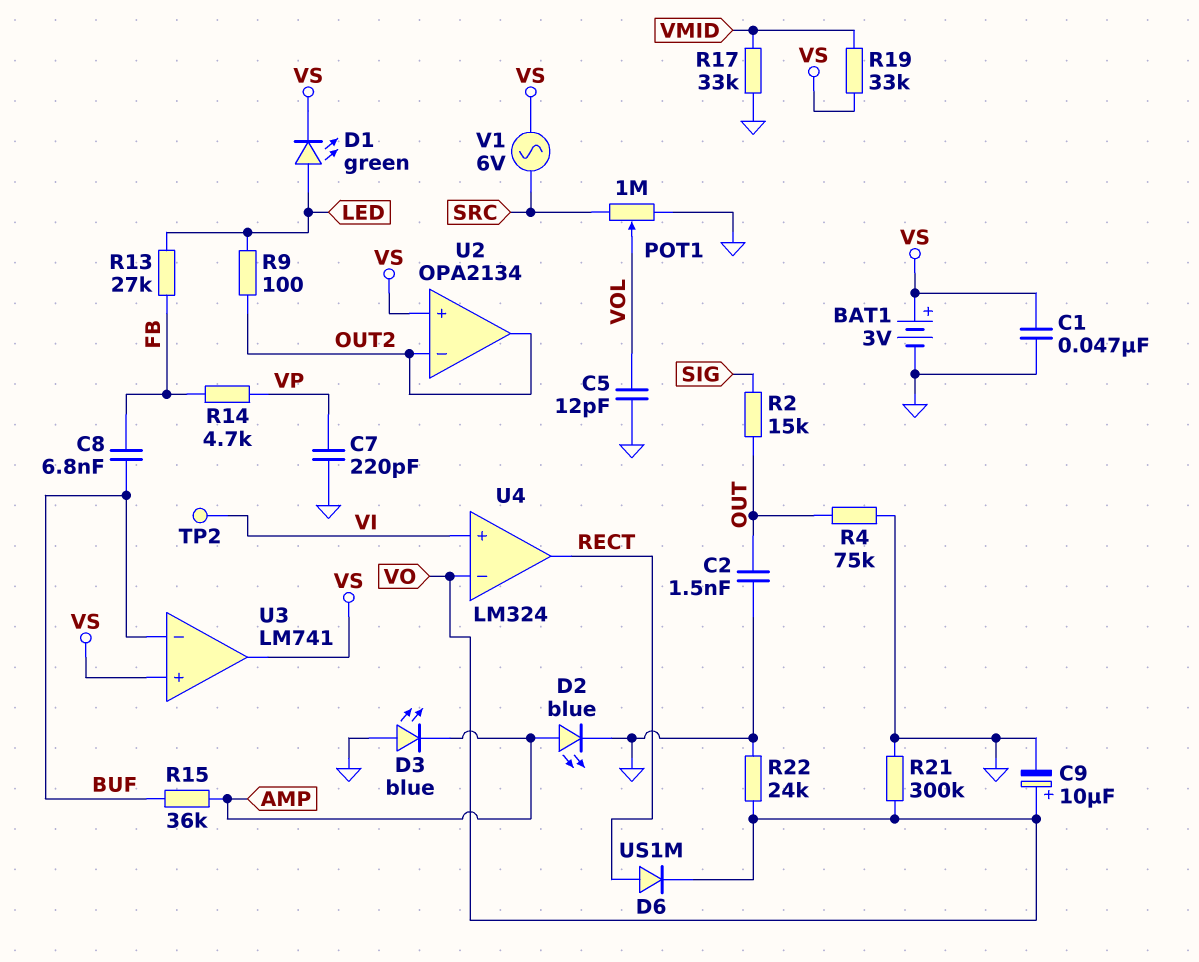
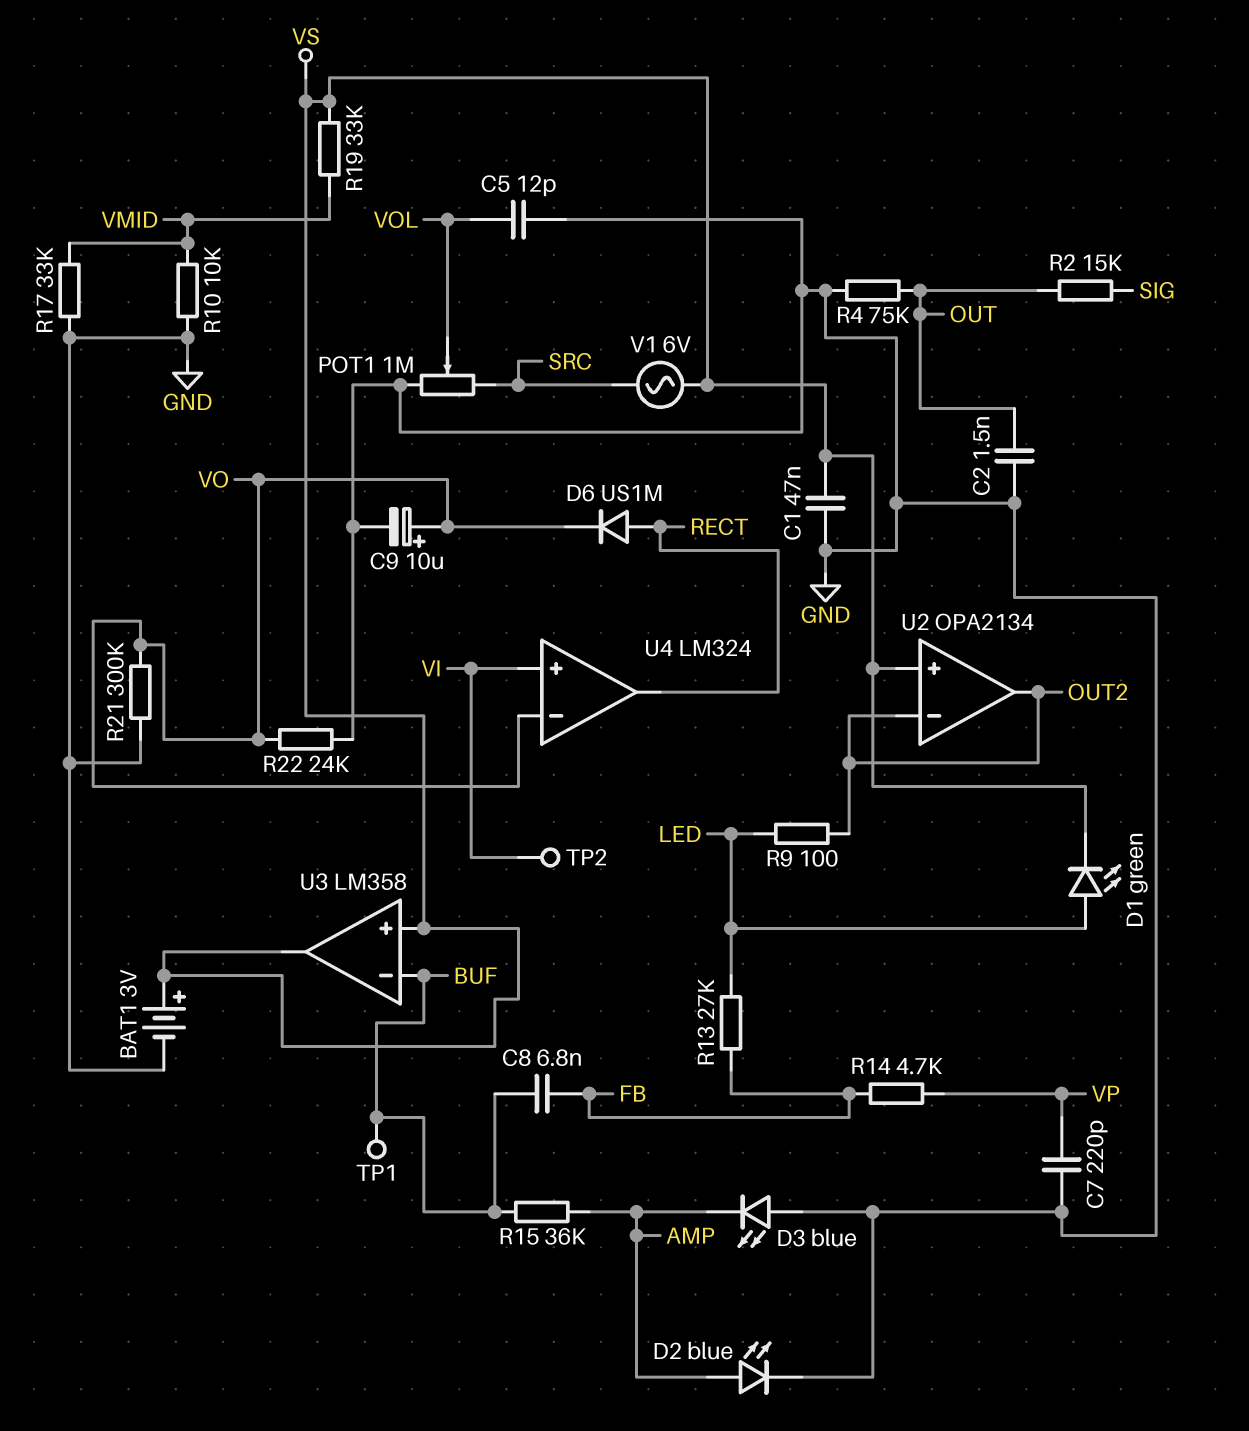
R10: none -> 10k (GND, VMID)
TP1: none -> test point (BUF)
U3: LM741 -> LM358

